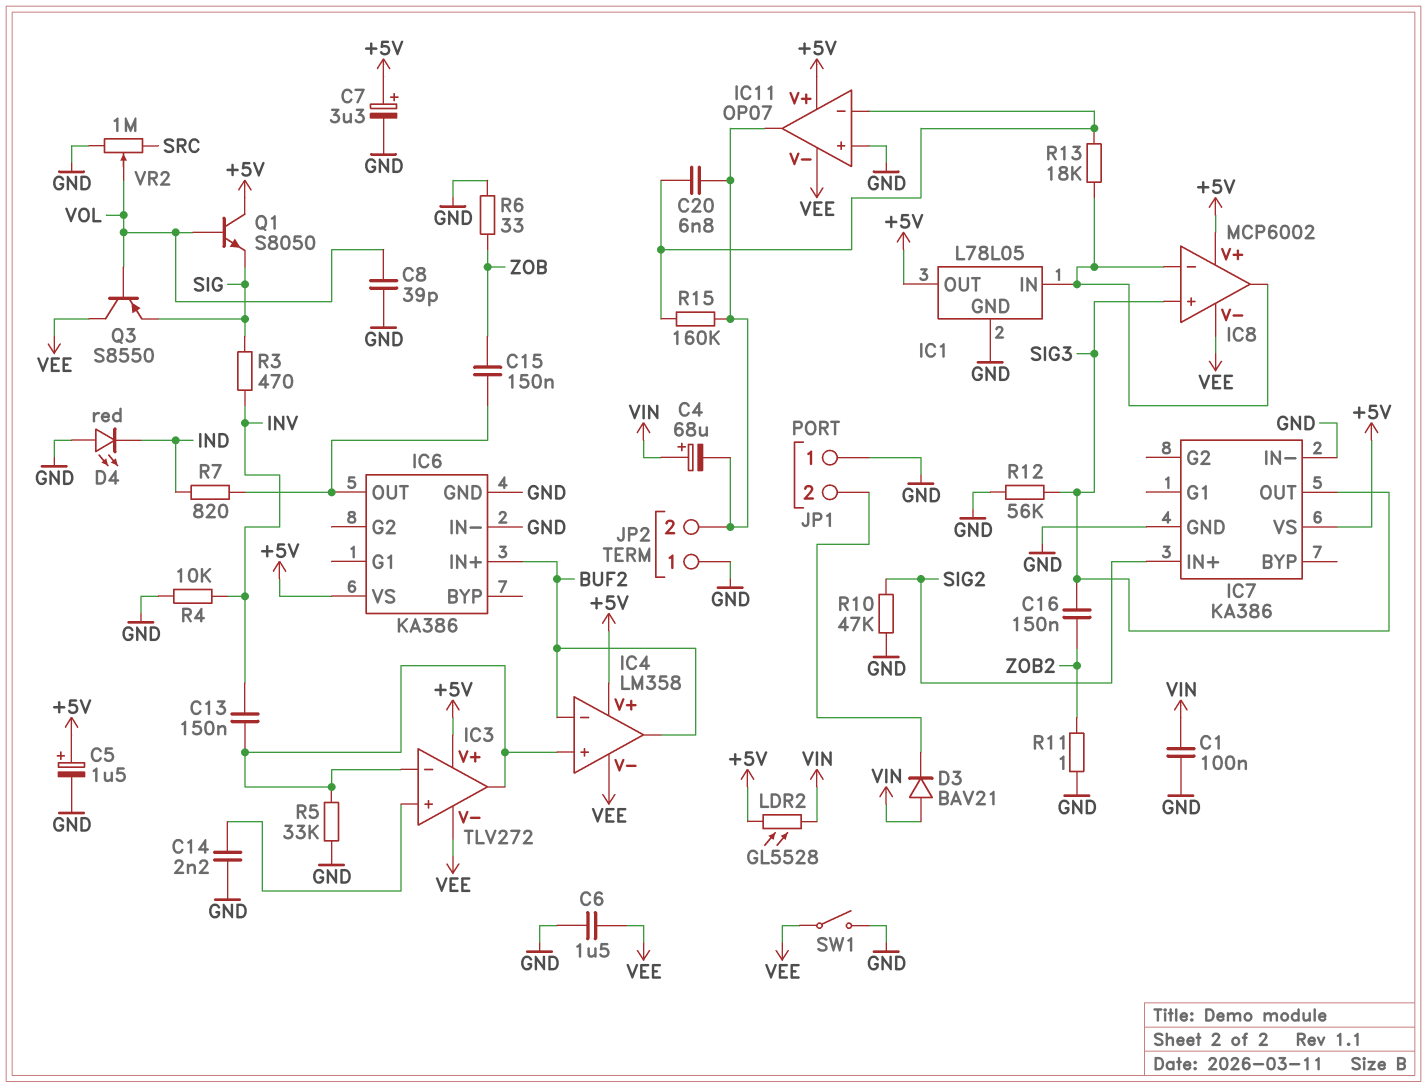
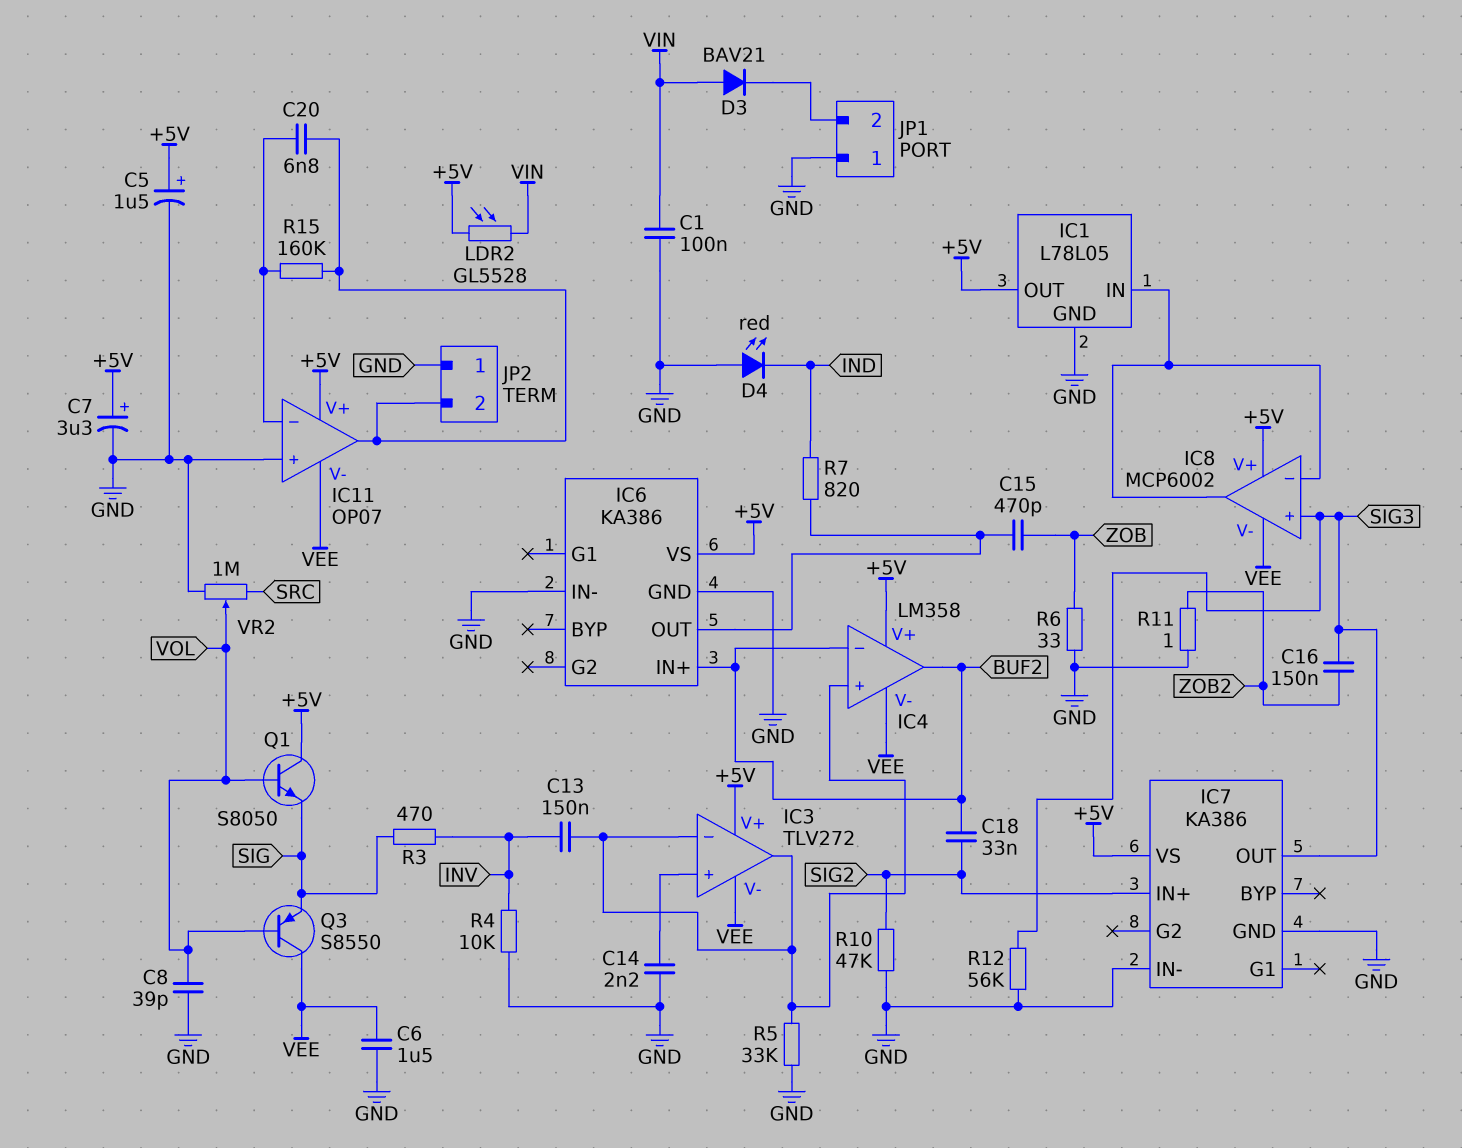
C4: 68uF (plus VIN, minus IC11/out) -> none
C15: 150nF (IC6/OUT, ZOB) -> 470pF (IC6/OUT, ZOB)
C18: none -> 33nF (BUF2, SIG2)
R13: 18k (IC1/IN, IC11/in-) -> none
SW1: switch (GND, VEE) -> none

